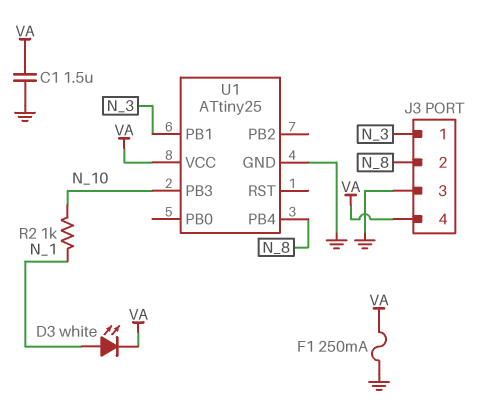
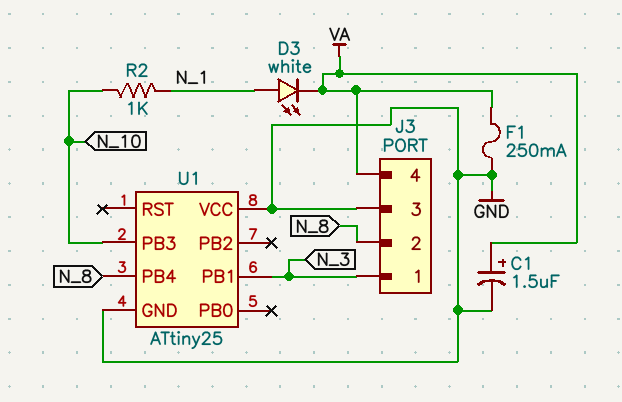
C1: 1.5uF (GND, VA) -> 1.5uF (plus VA, minus GND)
U1 pin VCC: VA -> GND

